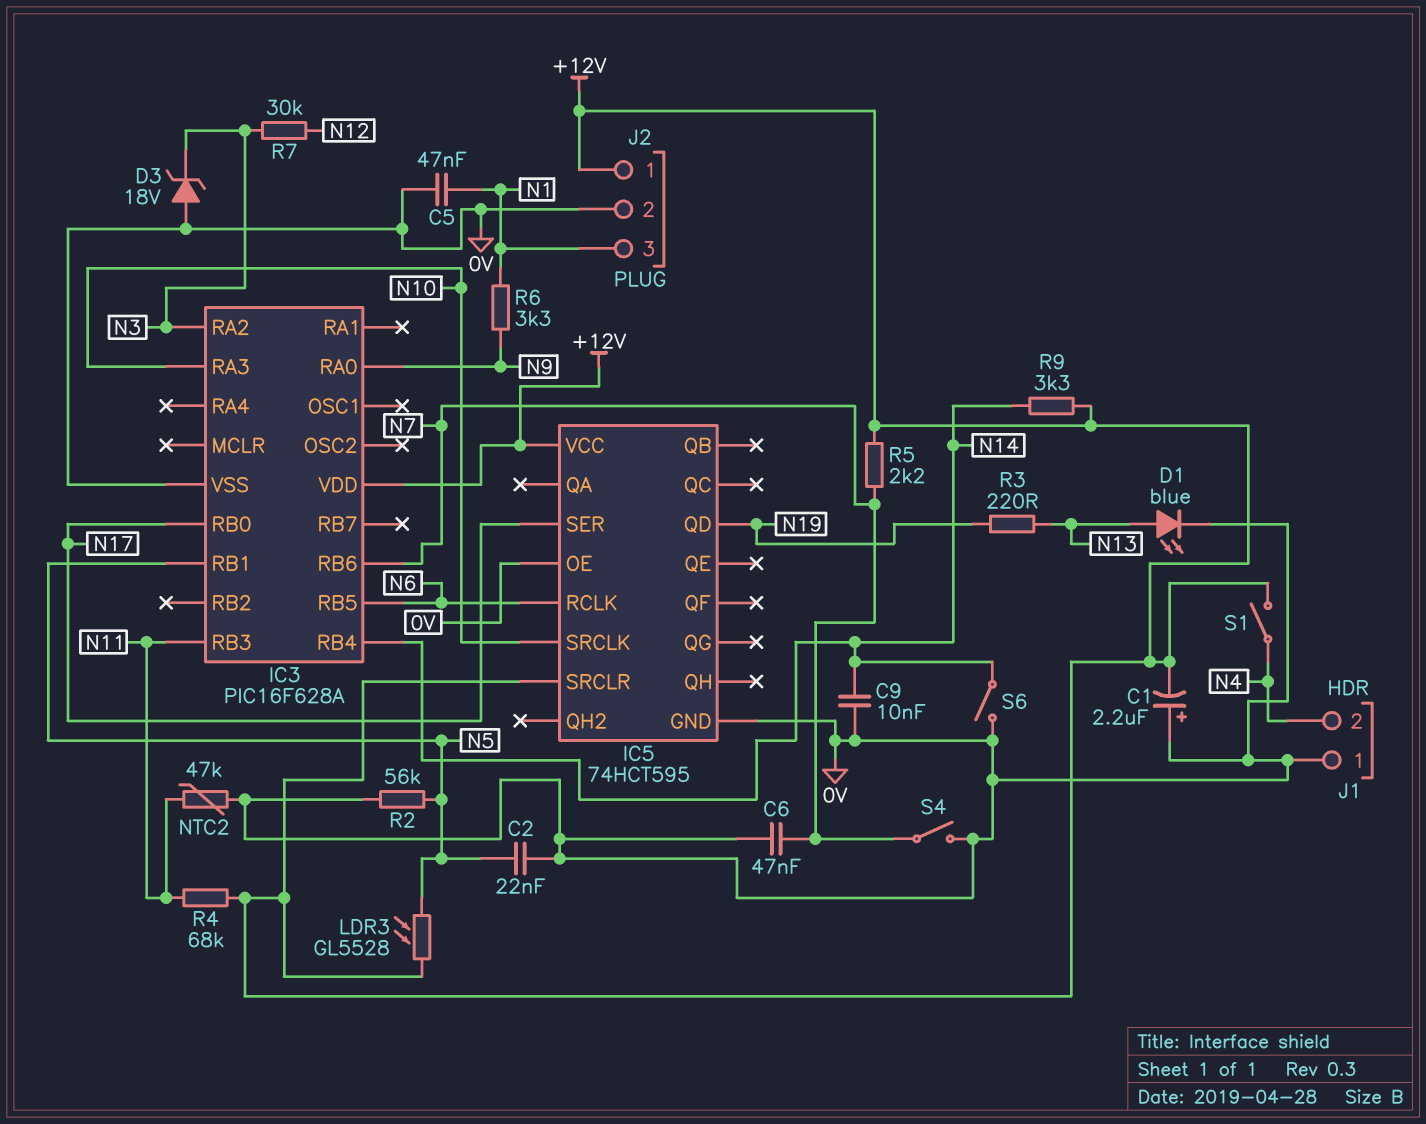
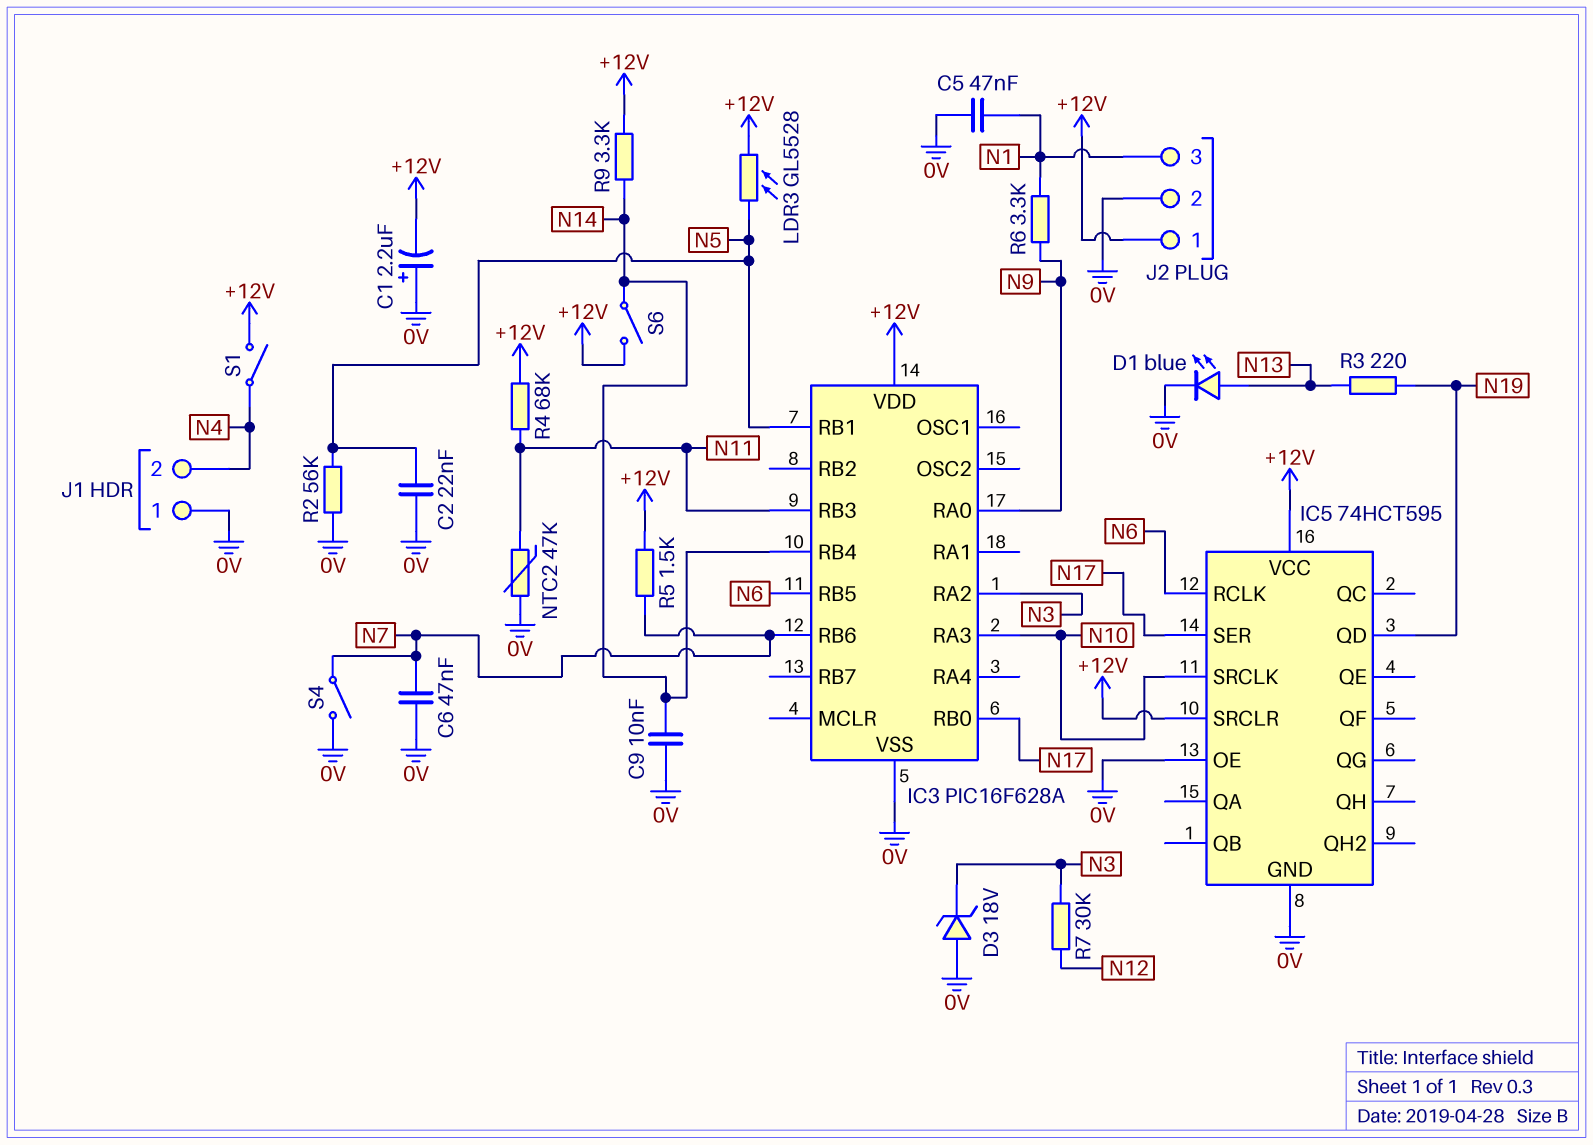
R5: 2.2k (+12V, N7) -> 1.5k (+12V, N7)
S6: switch (0V, N14) -> switch (+12V, N14)

